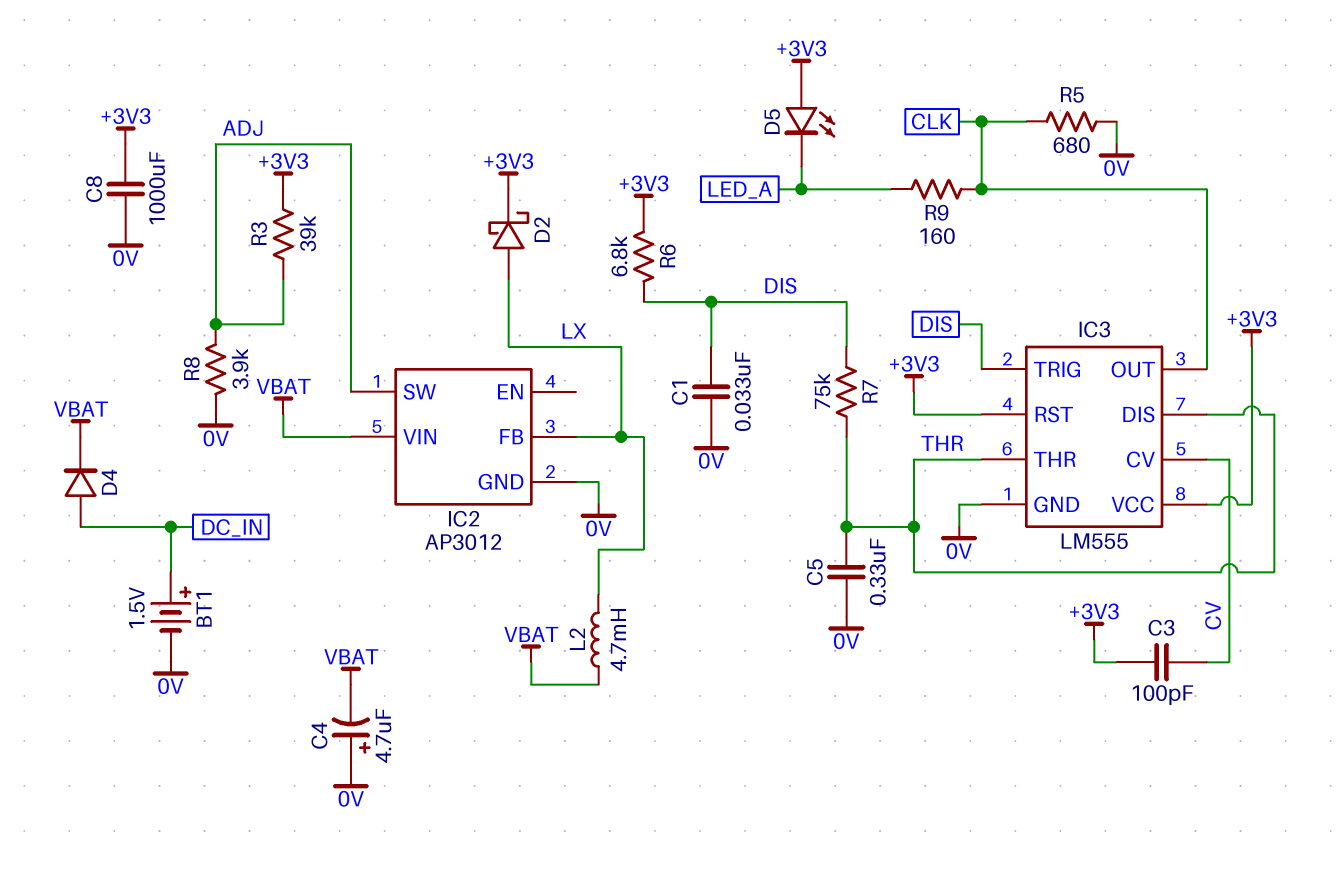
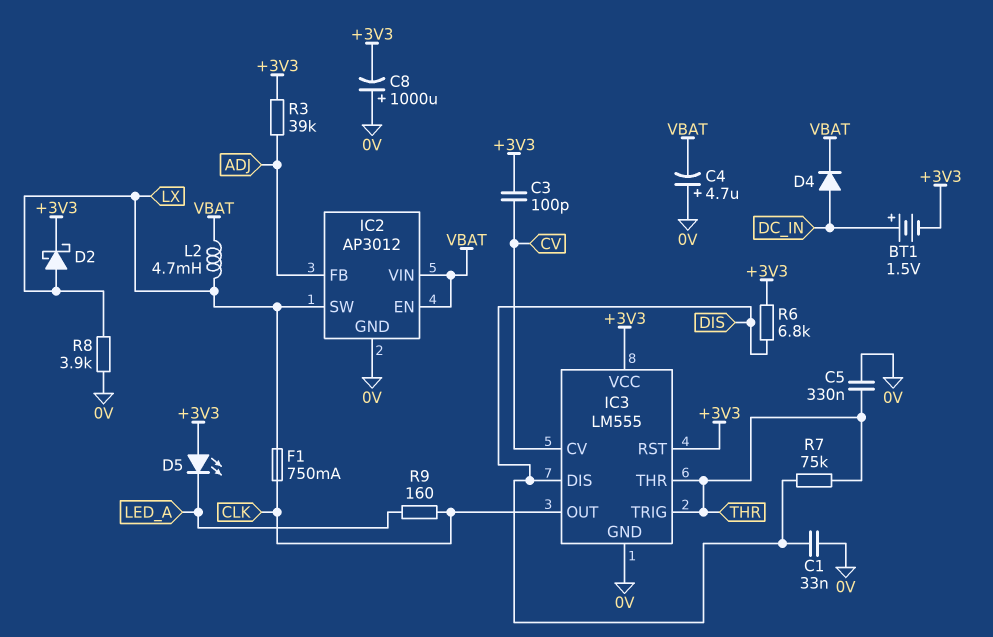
BT1: 1.5V (plus DC_IN, minus 0V) -> 1.5V (plus DC_IN, minus +3V3)
C8: 1000uF (+3V3, 0V) -> 1000uF (plus 0V, minus +3V3)
F1: none -> 750mA (CLK, LX)
IC2 pin EN: none -> VBAT
IC2 pin FB: LX -> ADJ
IC2 pin SW: ADJ -> LX
IC3 pin DIS: THR -> DIS
IC3 pin TRIG: DIS -> THR
R5: 680 (0V, CLK) -> none
R8: 3.9k (0V, ADJ) -> 3.9k (0V, LX)

